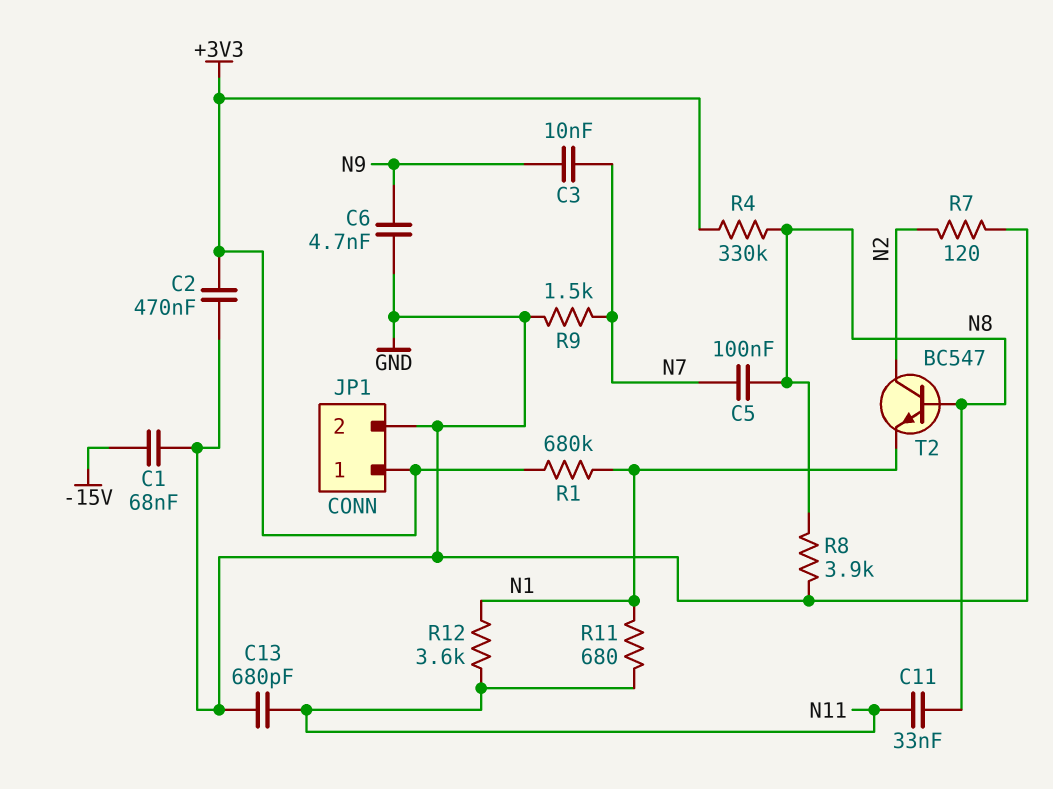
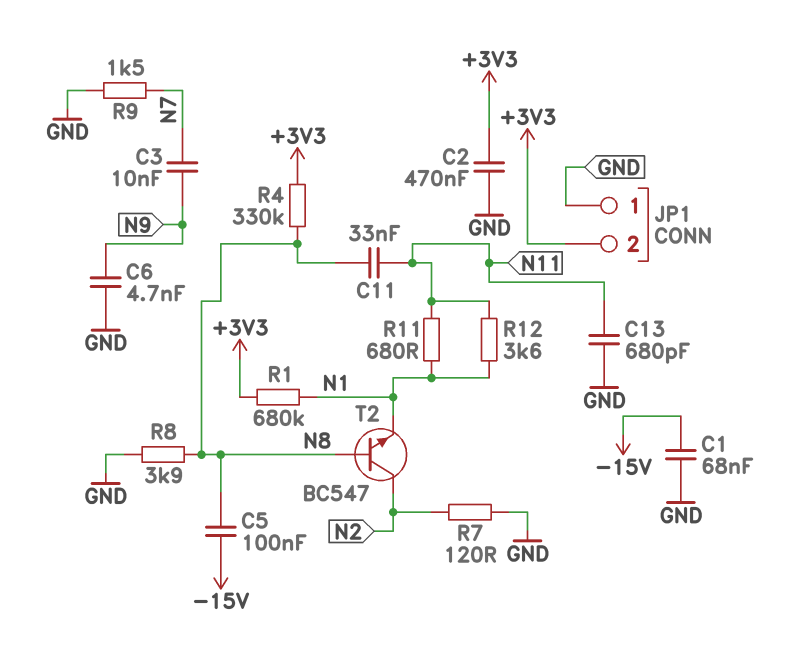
C5: 100nF (N7, N8) -> 100nF (-15V, N8)
JP1 pin 1: +3V3 -> GND
JP1 pin 2: GND -> +3V3

